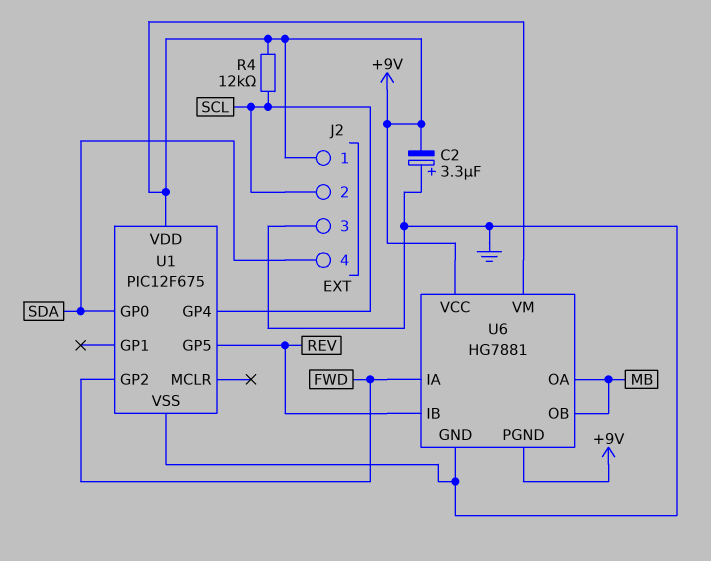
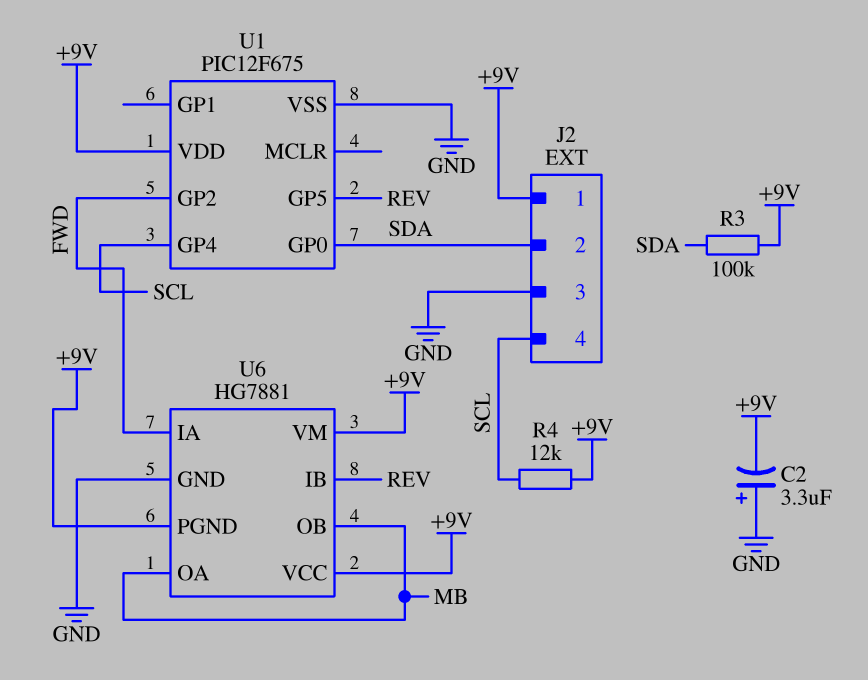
J2 pin 2: SCL -> SDA
J2 pin 4: SDA -> SCL
R3: none -> 100k (+9V, SDA)

